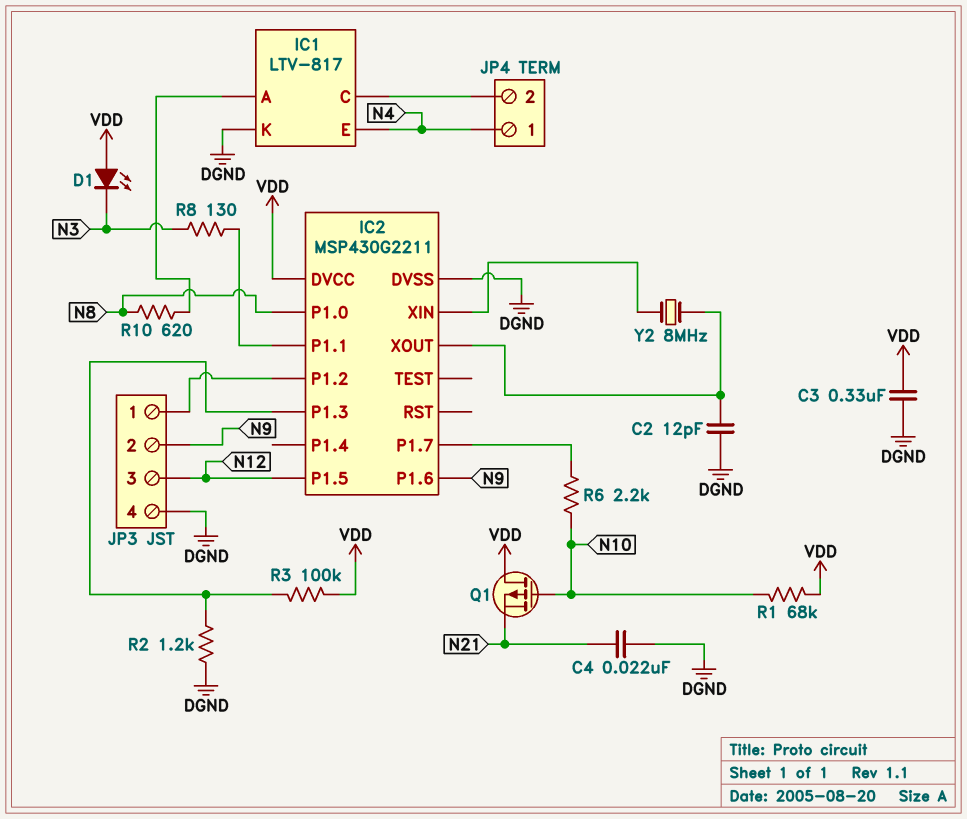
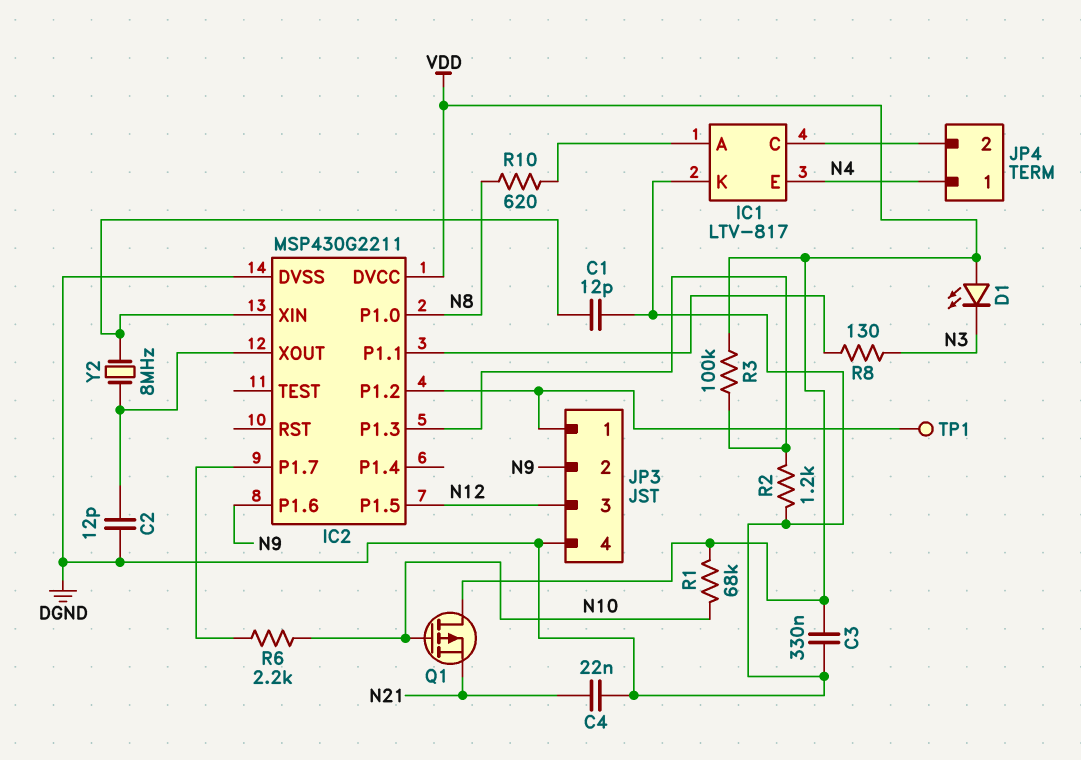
C1: none -> 12pF (DGND, IC2/XIN)
TP1: none -> test point (IC2/P1.2)

